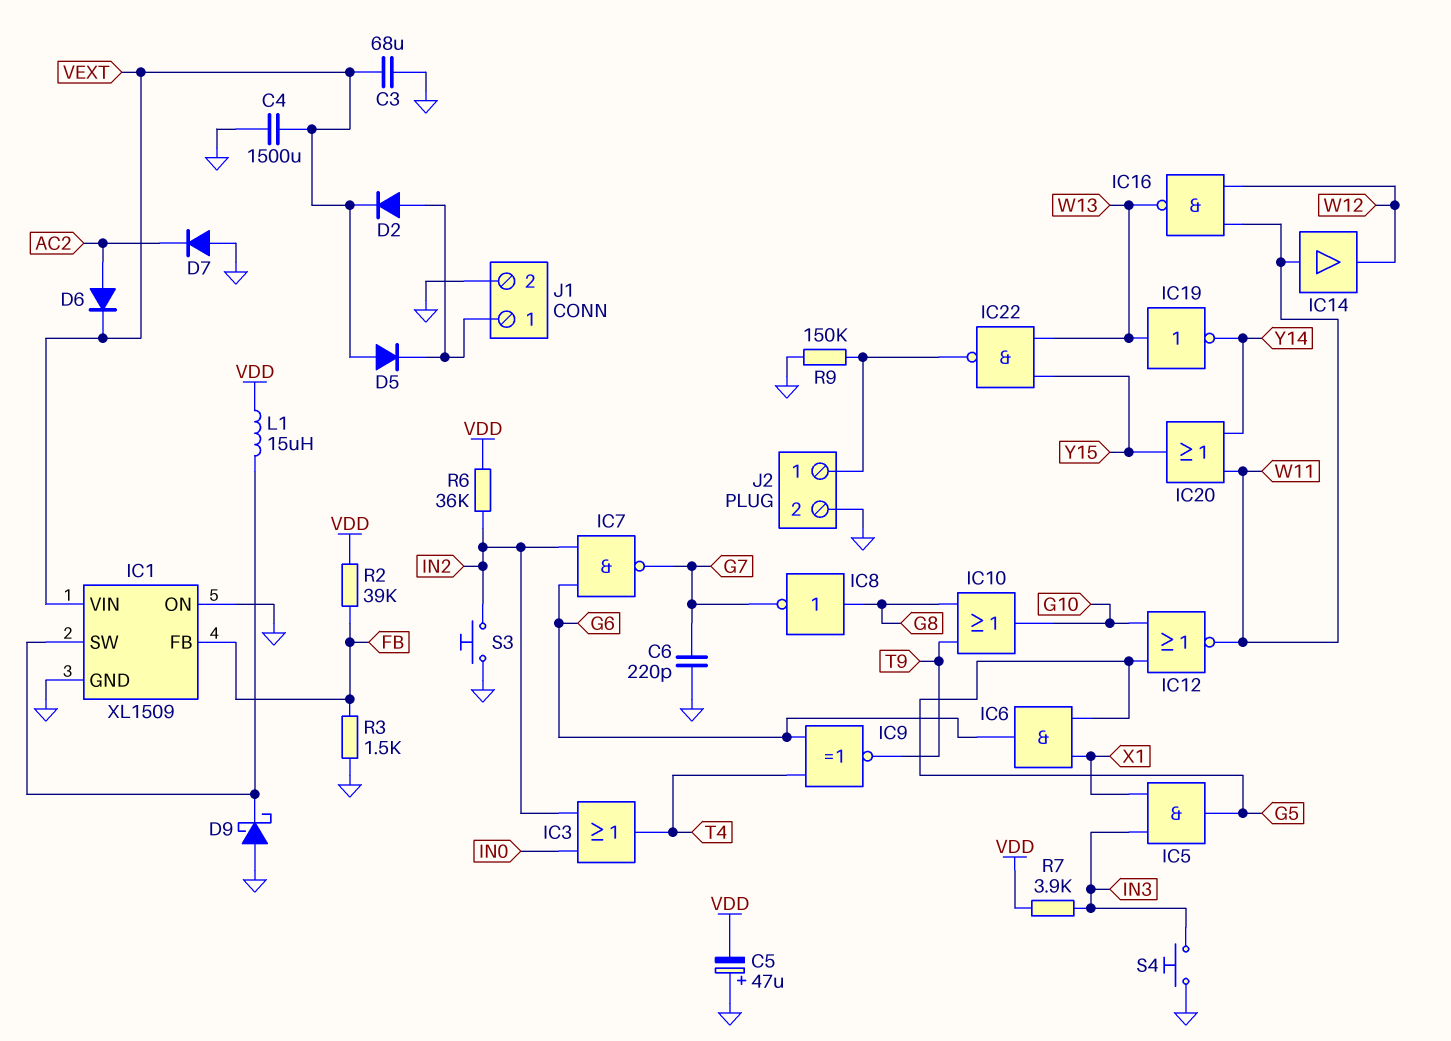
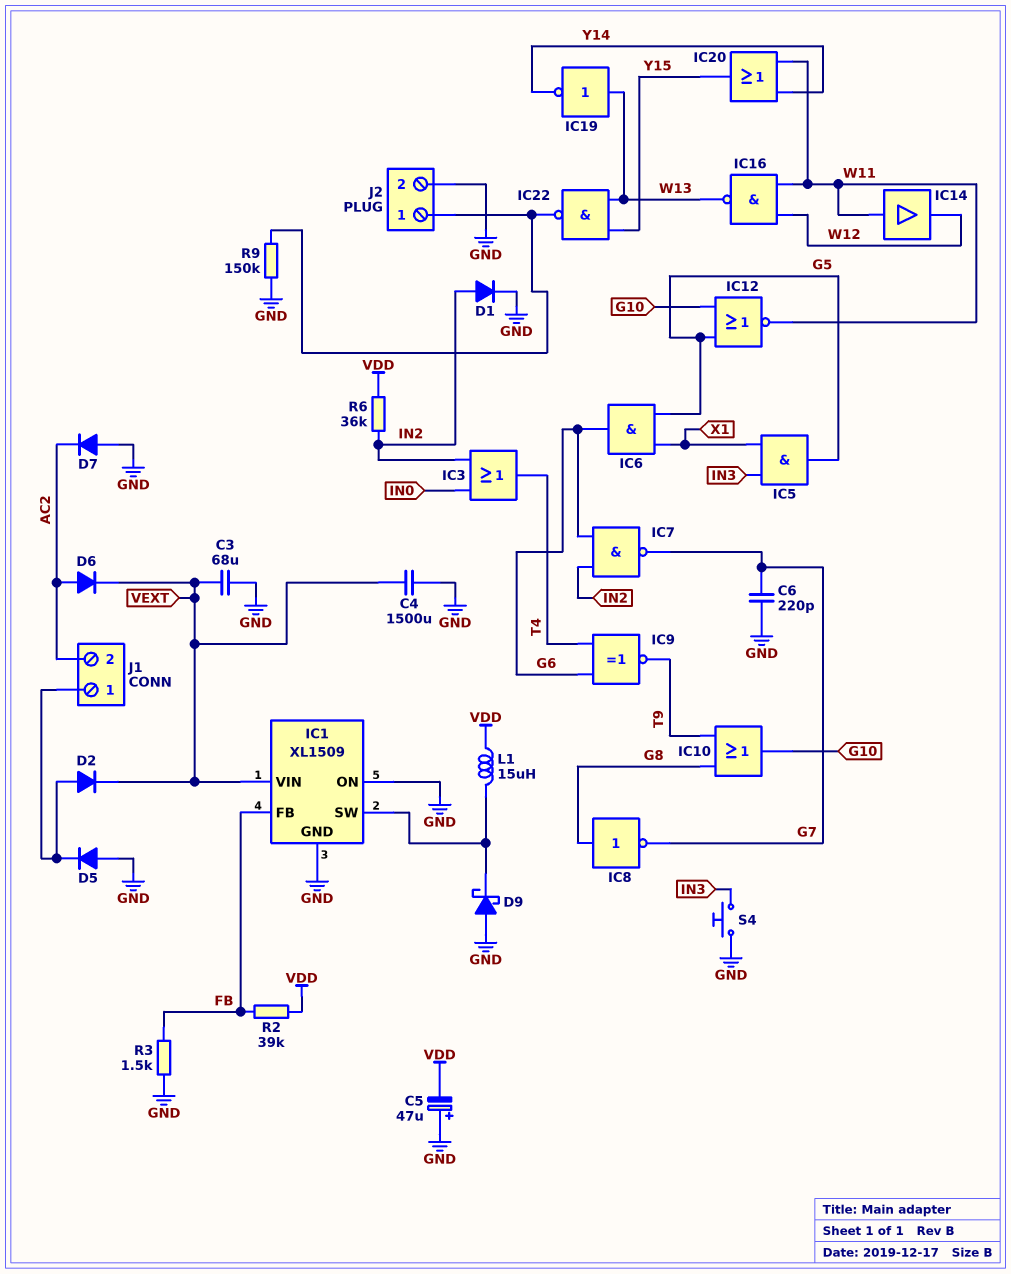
D1: none -> diode (A IN2, K GND)
D5: diode (A VEXT, K J1/1) -> diode (A GND, K J1/1)
J1 pin 2: GND -> AC2
R7: 3.9k (IN3, VDD) -> none
S3: button (GND, IN2) -> none

